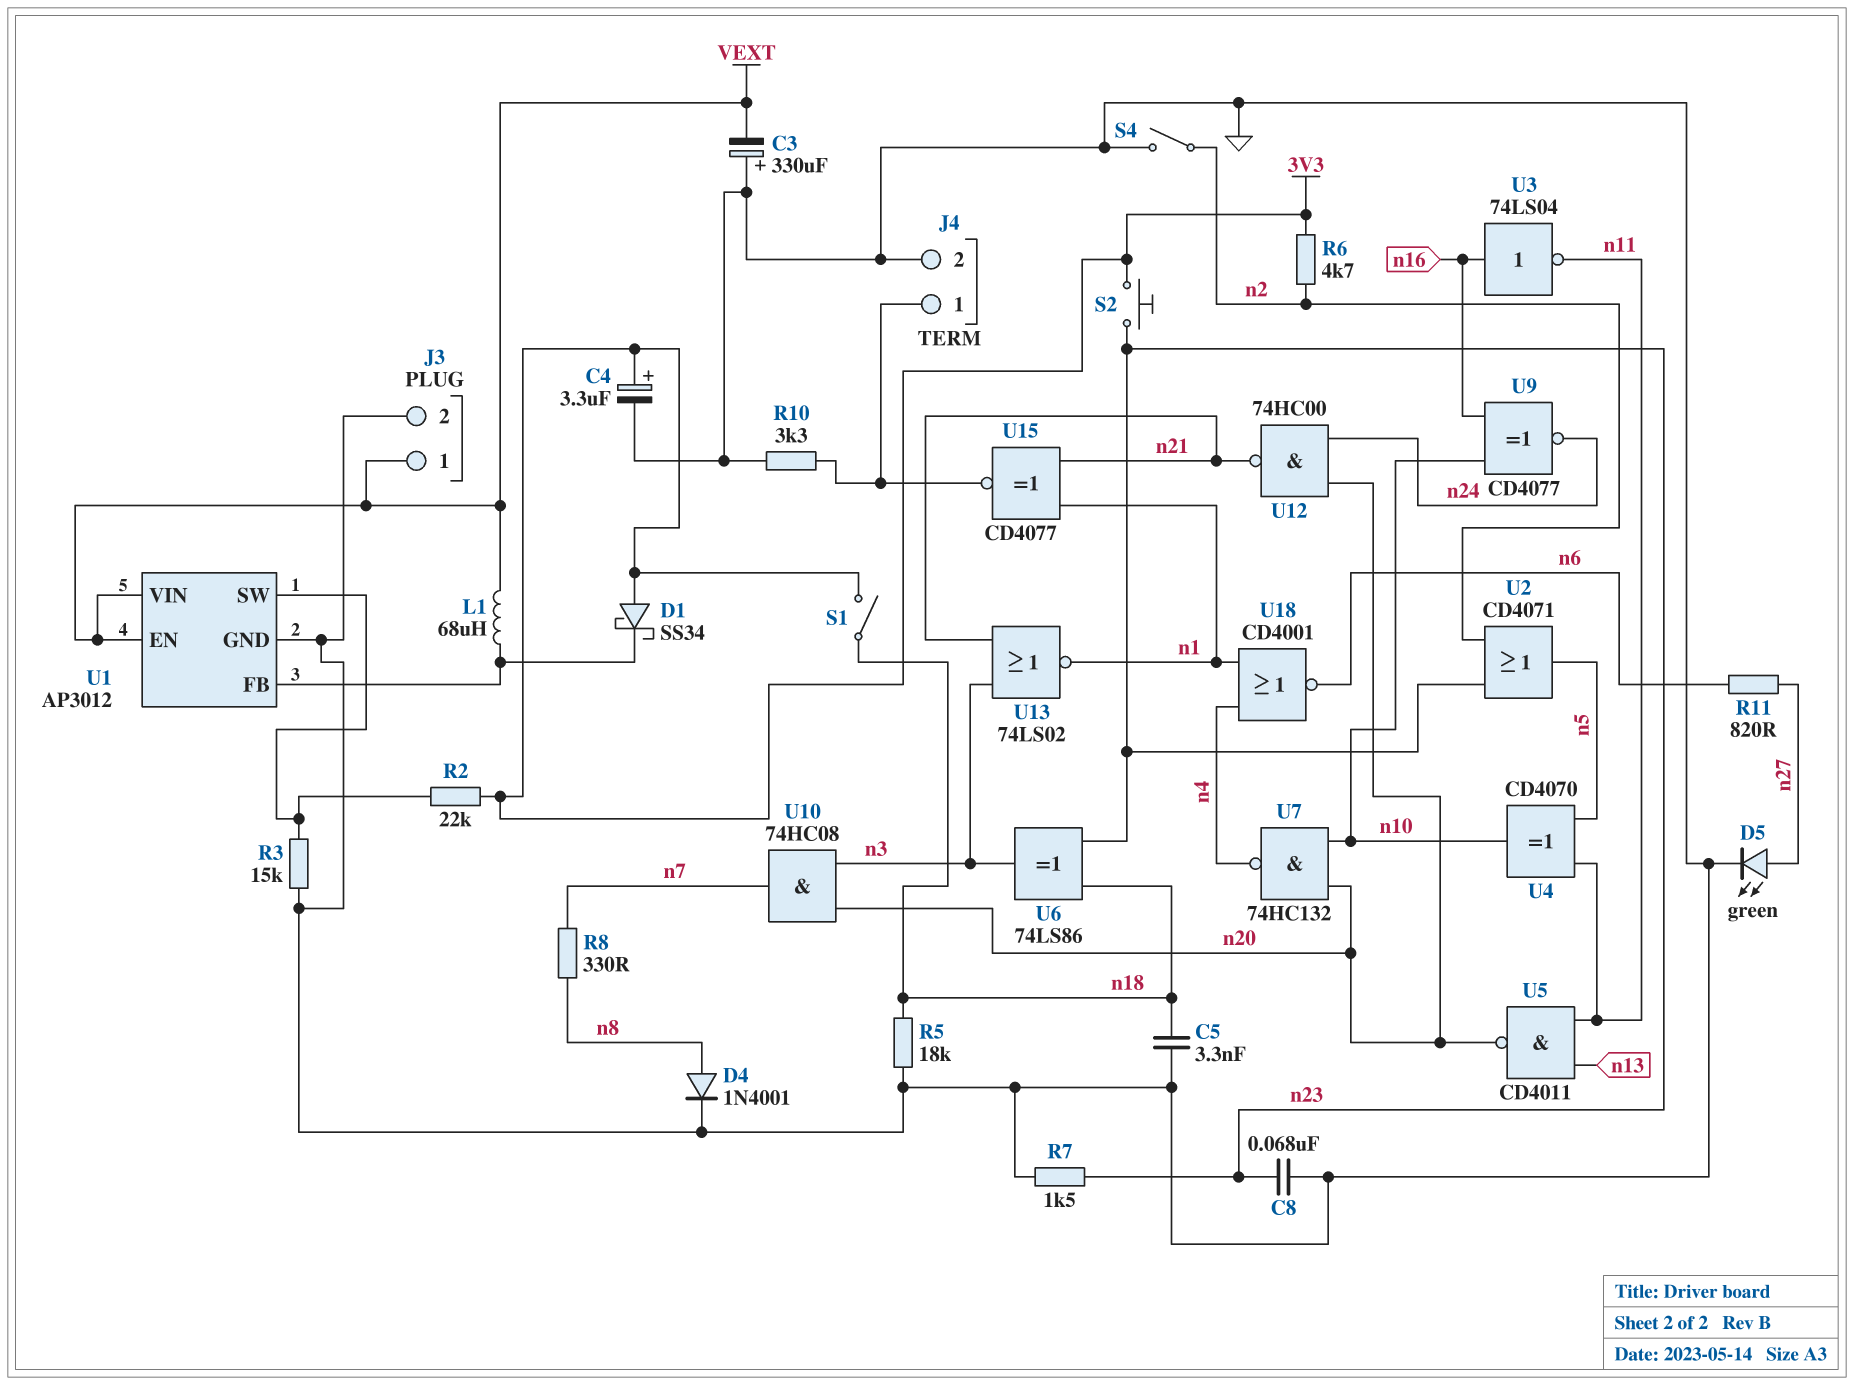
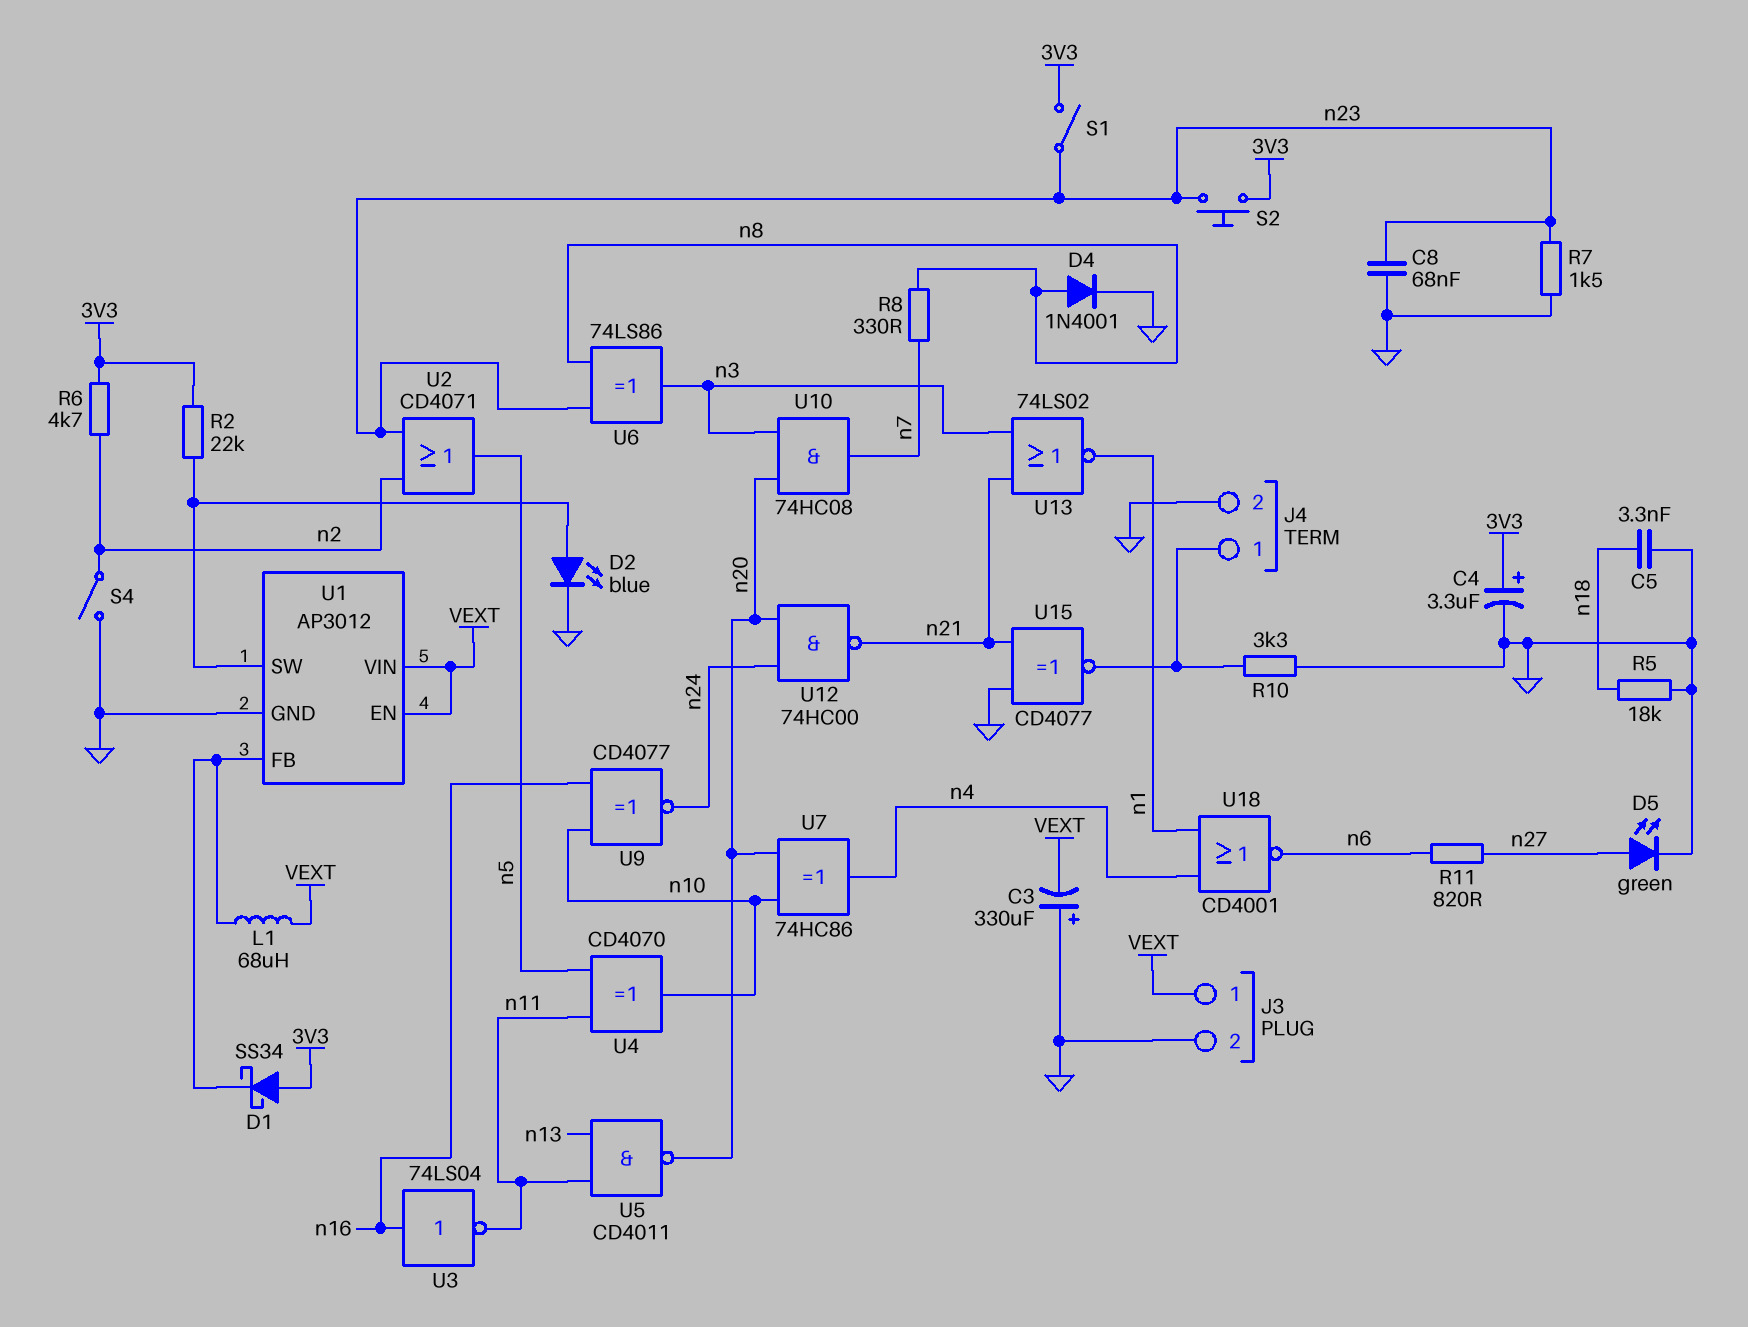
D2: none -> LED blue (A U1/SW, K GND)
R3: 15k (GND, U1/SW) -> none
S1: switch (3V3, n18) -> switch (3V3, n23)
U6: XOR 74LS86 (in n18, in n23, out n3) -> XOR 74LS86 (in n8, in n23, out n3)
U7: NAND 74HC132 (in n10, in n20, out n4) -> XOR 74HC86 (in n10, in n20, out n4)
U15: XNOR CD4077 (in n1, in n21, out J4/1) -> XNOR CD4077 (in GND, in n21, out J4/1)

